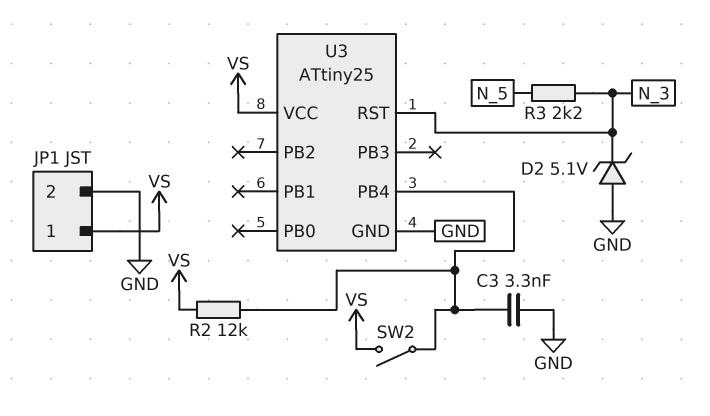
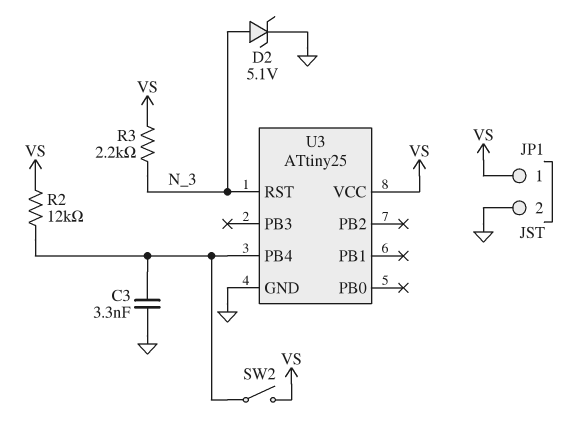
D2: zener 5.1V (A GND, K N_3) -> zener 5.1V (A N_3, K GND)
R3: 2.2k (N_3, N_5) -> 2.2k (N_3, VS)

